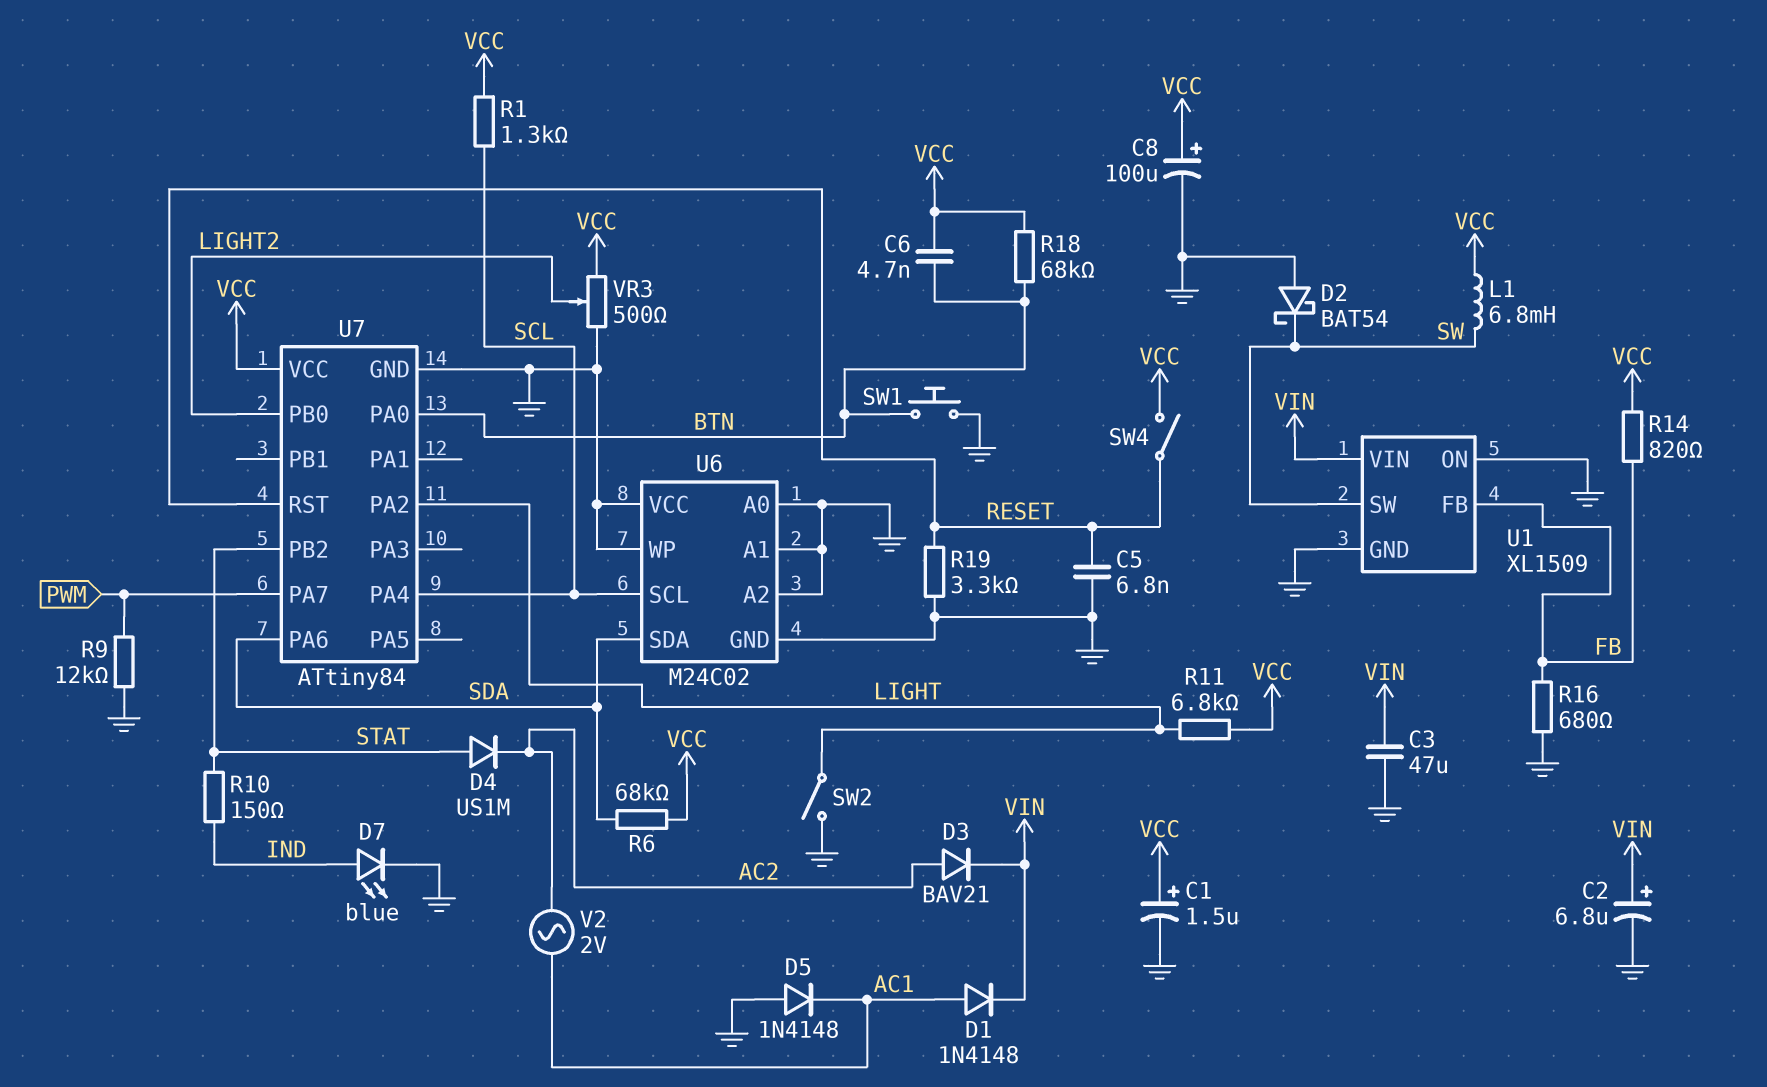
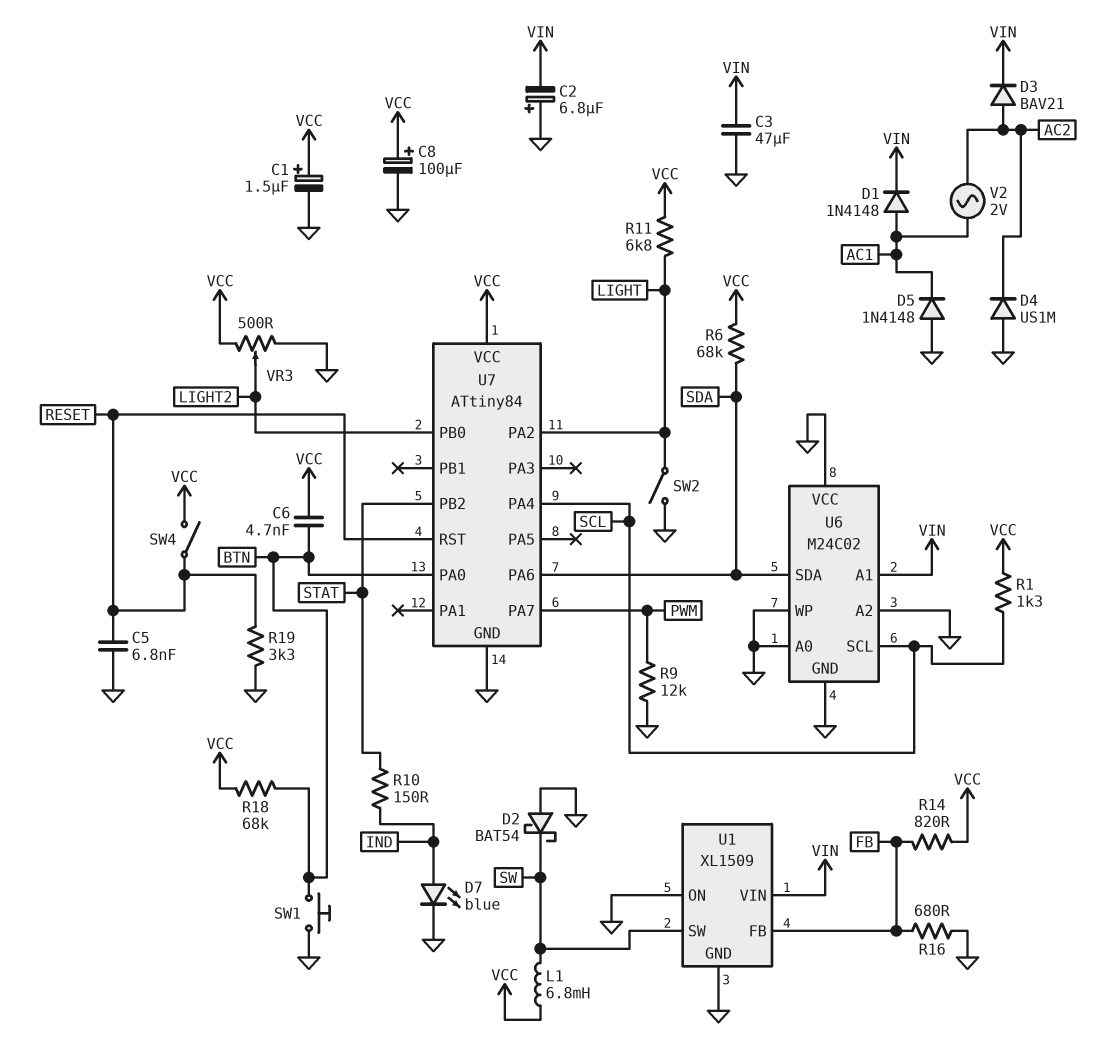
C2: 6.8uF (plus VIN, minus GND) -> 6.8uF (plus GND, minus VIN)
D4: diode US1M (A STAT, K AC2) -> diode US1M (A GND, K AC2)
U6 pin A1: GND -> VIN

